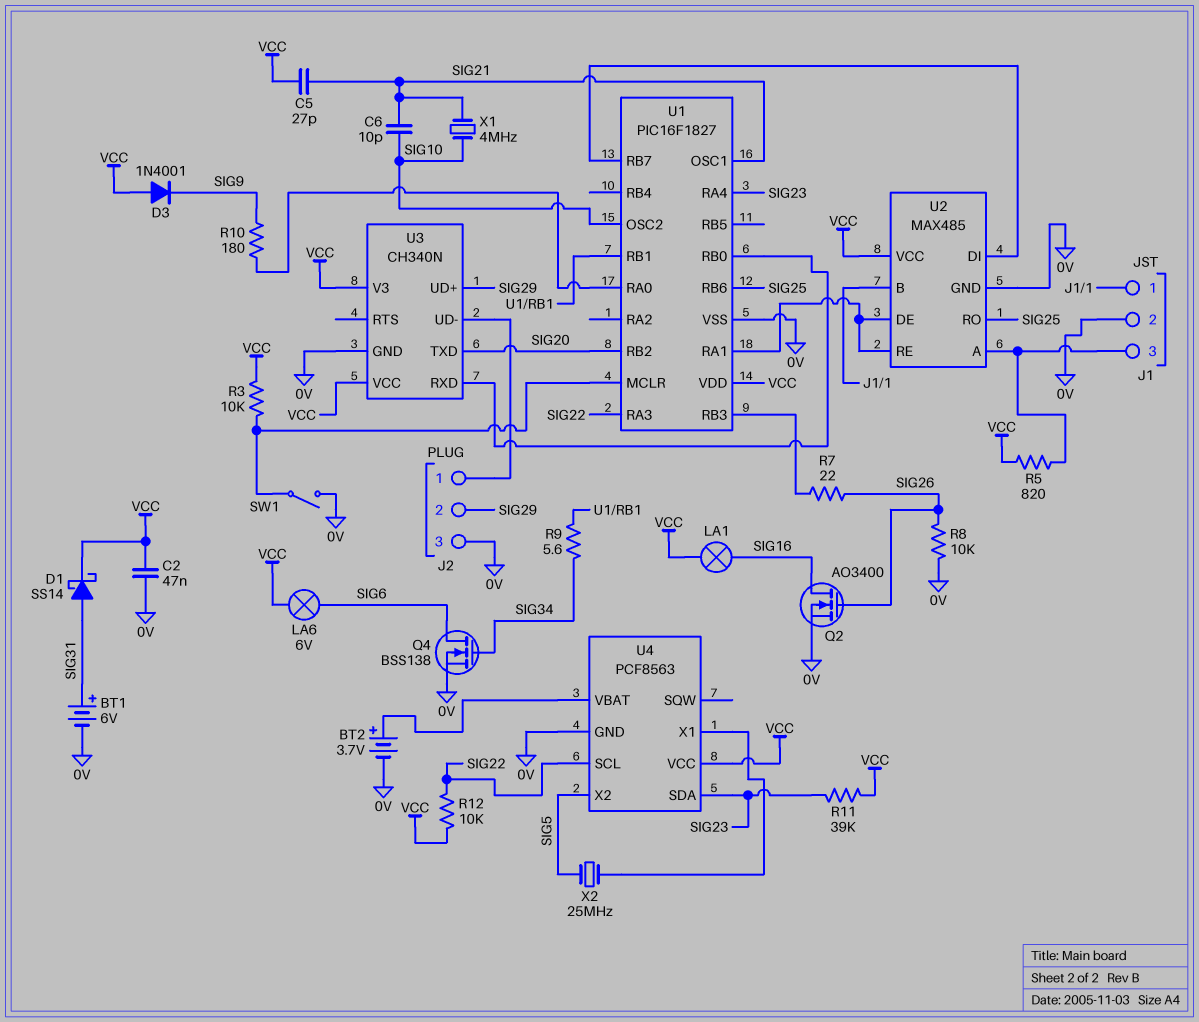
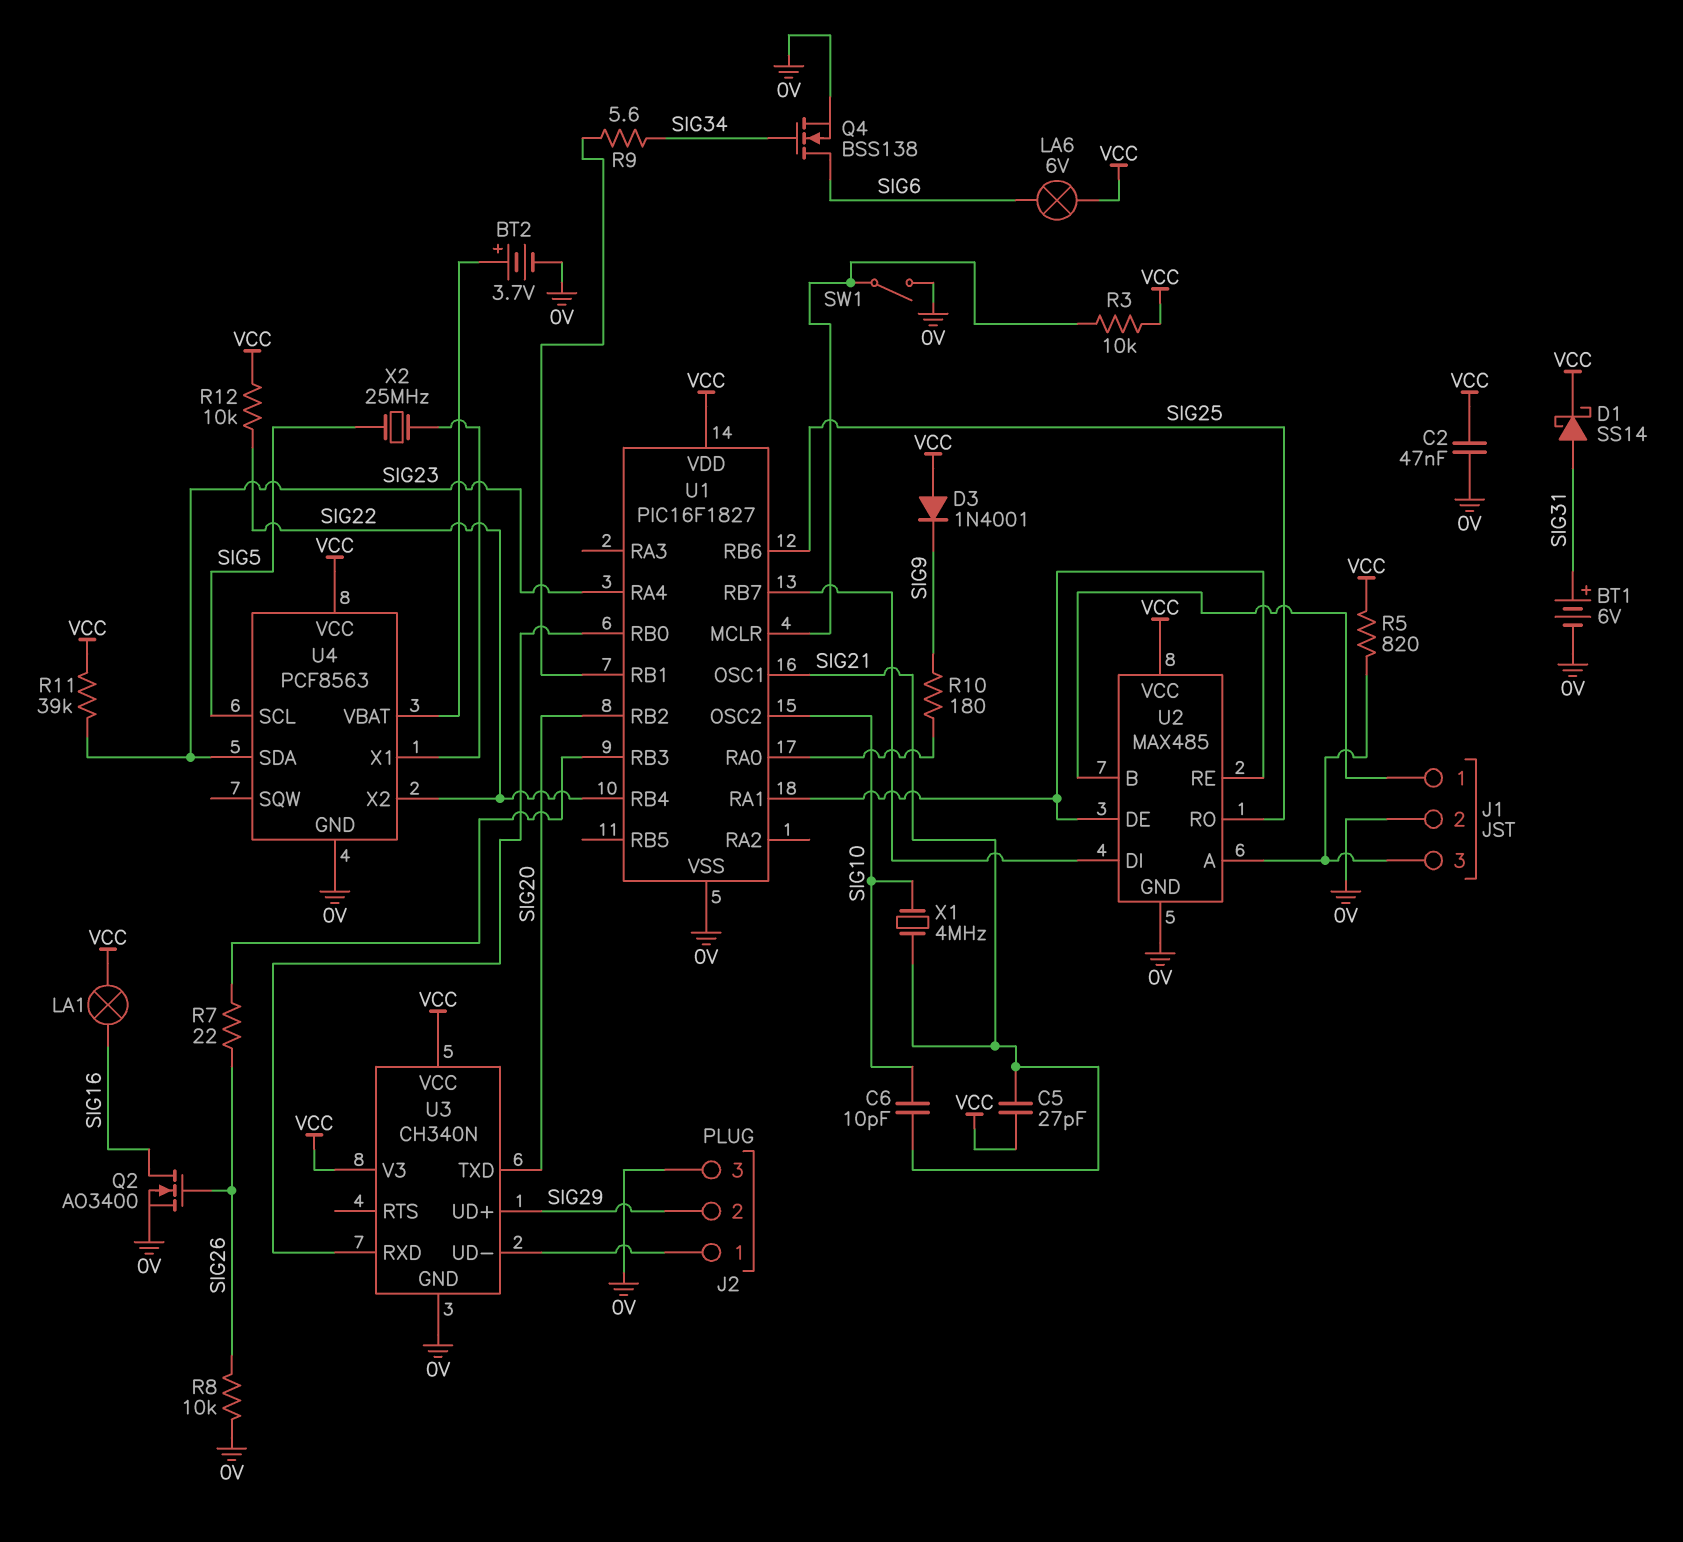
U1 pin RA3: SIG22 -> none
U1 pin RB4: none -> SIG22
U4 pin SCL: SIG22 -> SIG5
U4 pin X2: SIG5 -> SIG22

